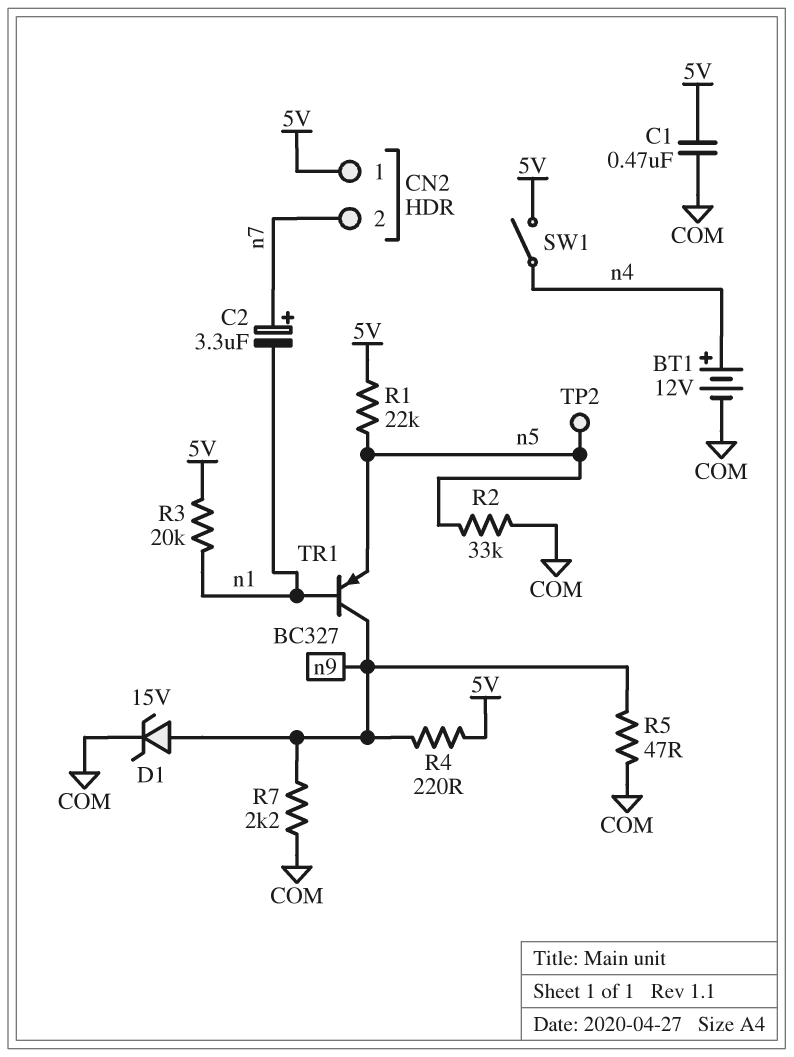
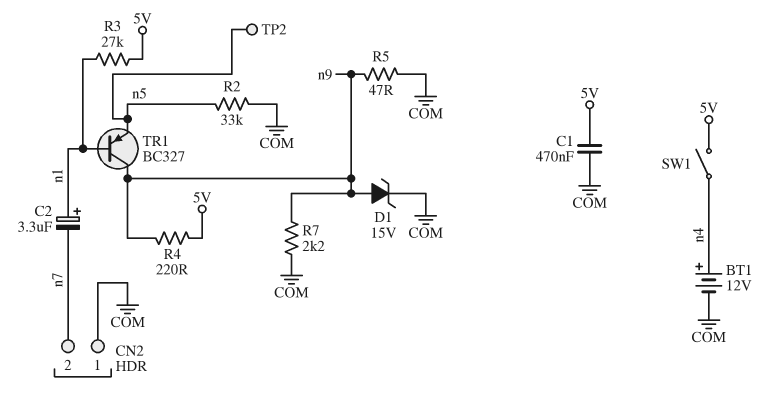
C2: 3.3uF (plus n7, minus n1) -> 3.3uF (plus n1, minus n7)
CN2 pin 1: 5V -> COM
R1: 22k (5V, n5) -> none
R3: 20k (5V, n1) -> 27k (5V, n1)

